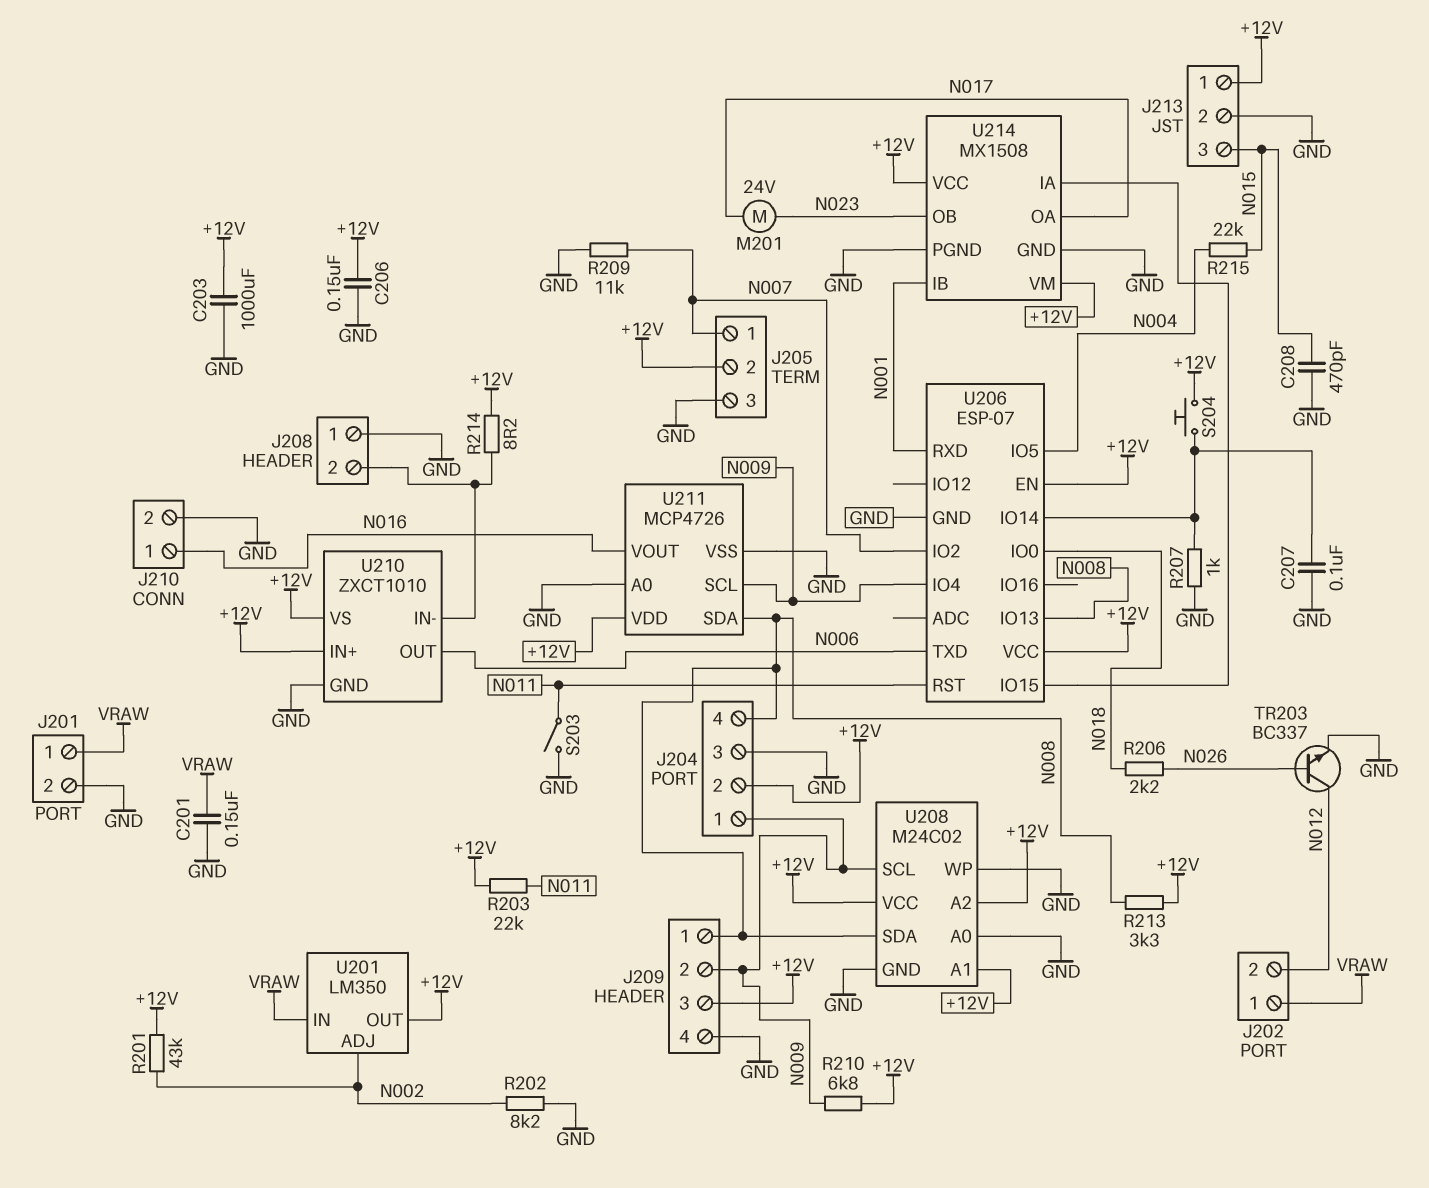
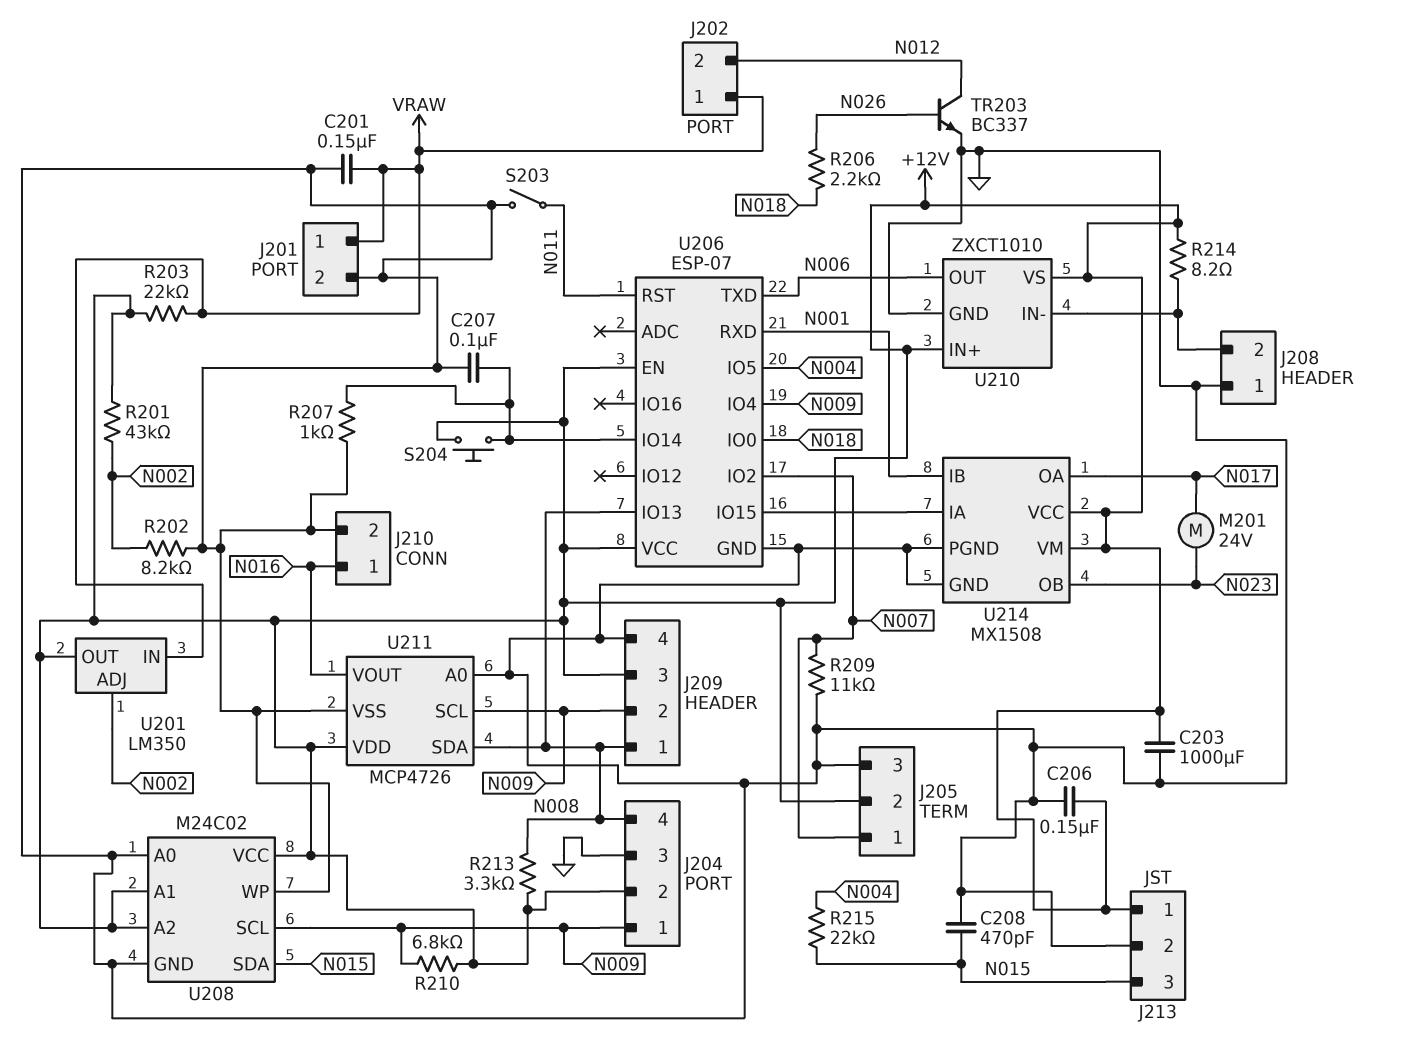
R203: 22k (+12V, N011) -> 22k (+12V, VRAW)
U208 pin SDA: N008 -> N015

